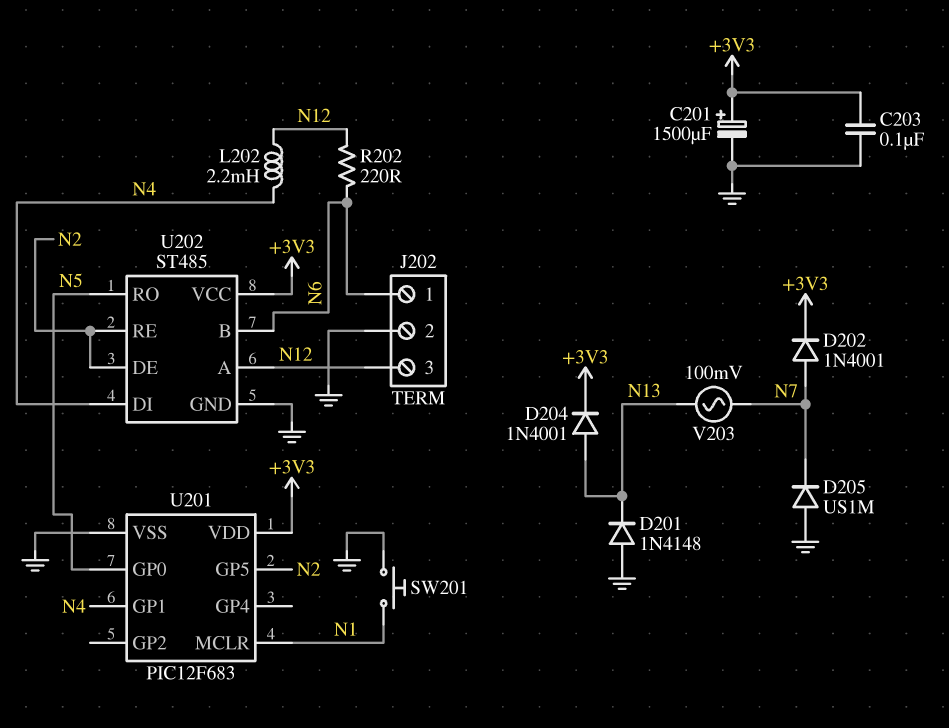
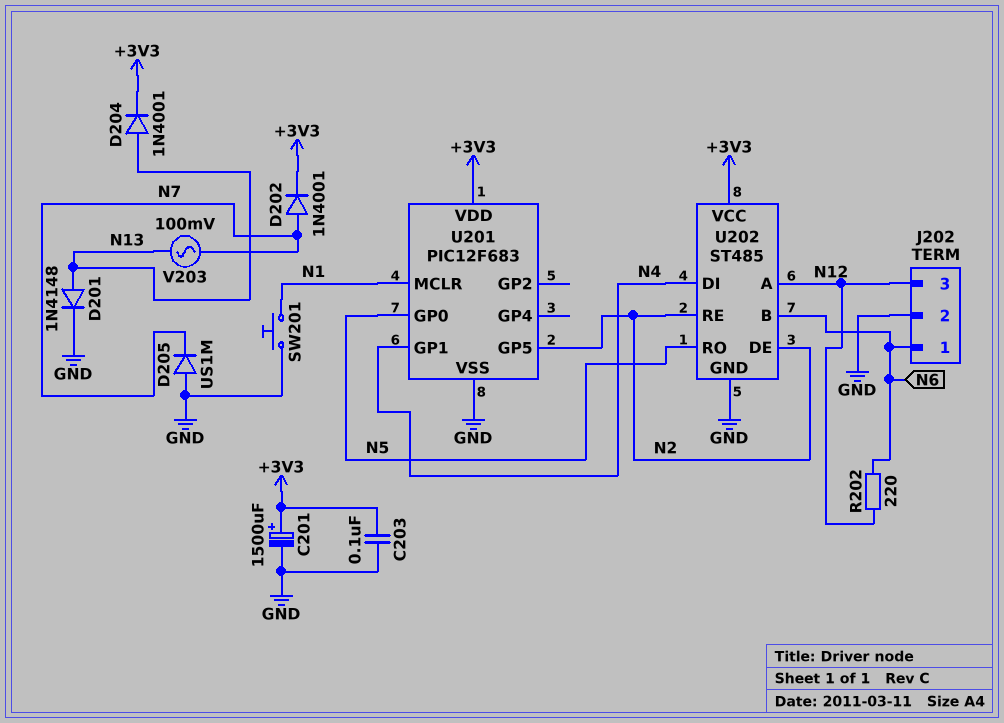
D201: diode 1N4148 (A GND, K N13) -> diode 1N4148 (A N13, K GND)
L202: 2.2mH (N4, N12) -> none

